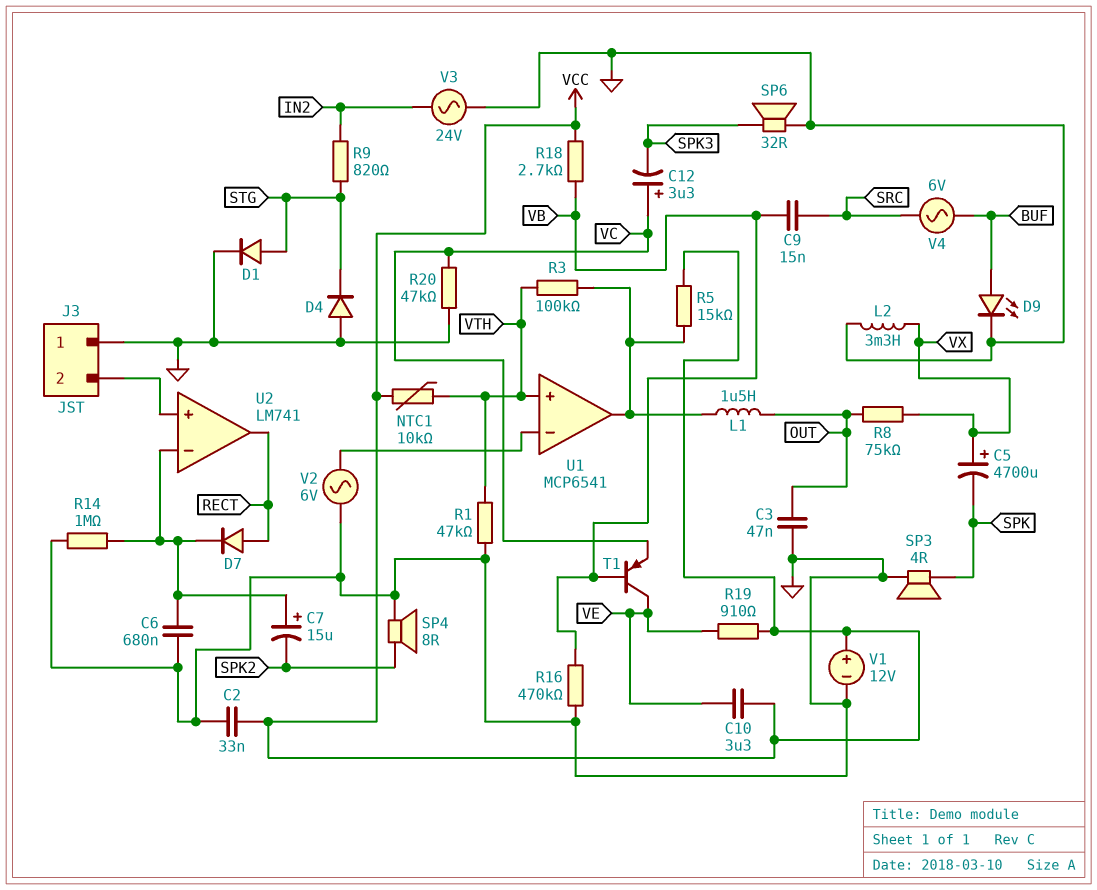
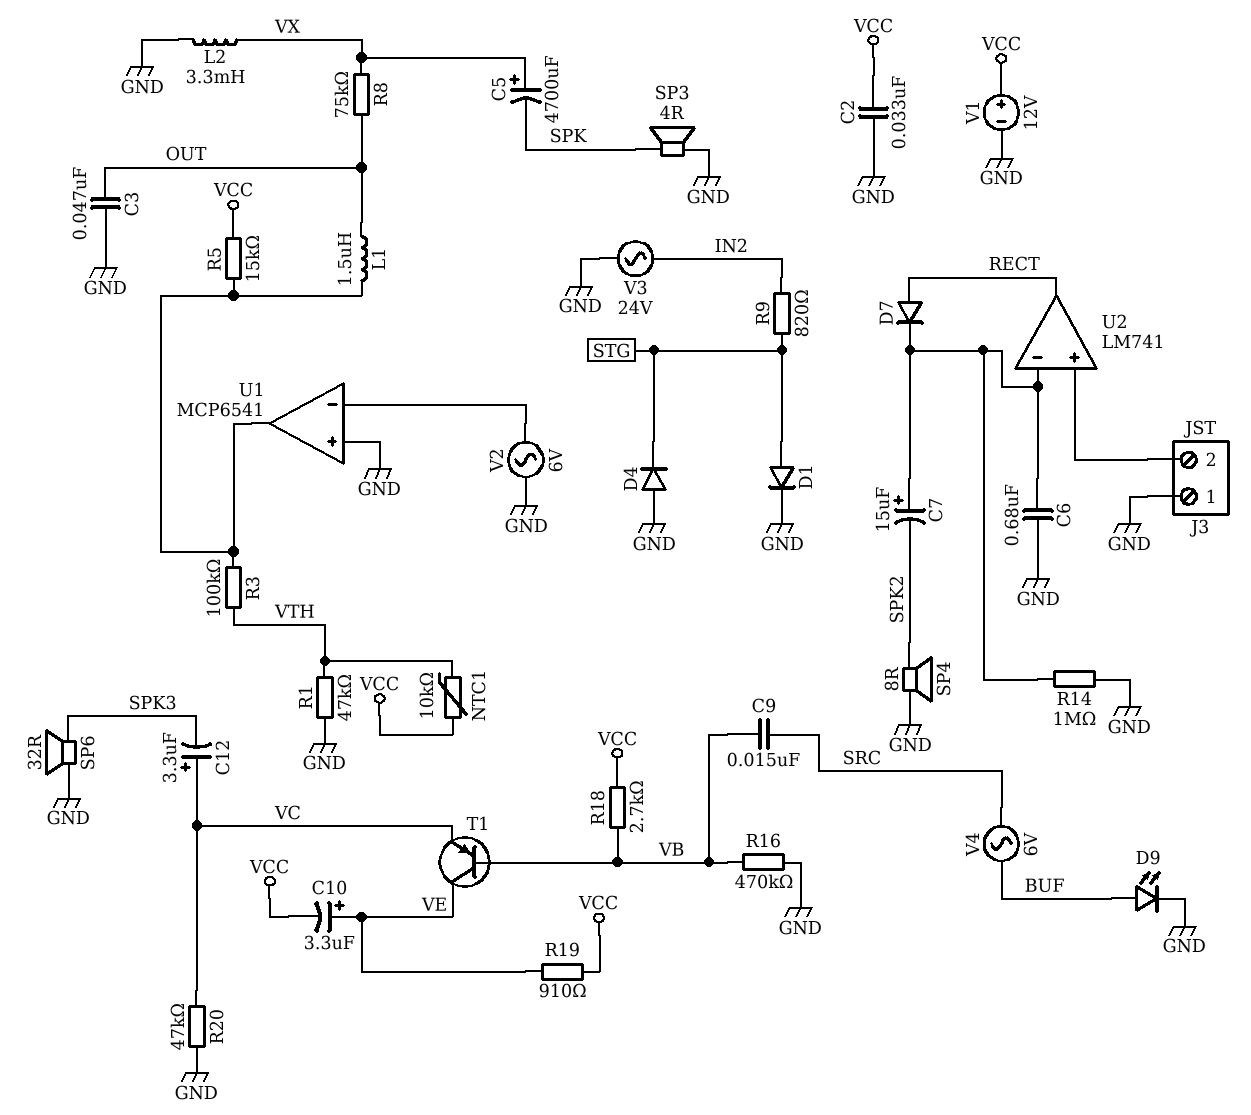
C10: 3.3uF (VCC, VE) -> 3.3uF (plus VE, minus VCC)
U1 pin in+: VTH -> GND

